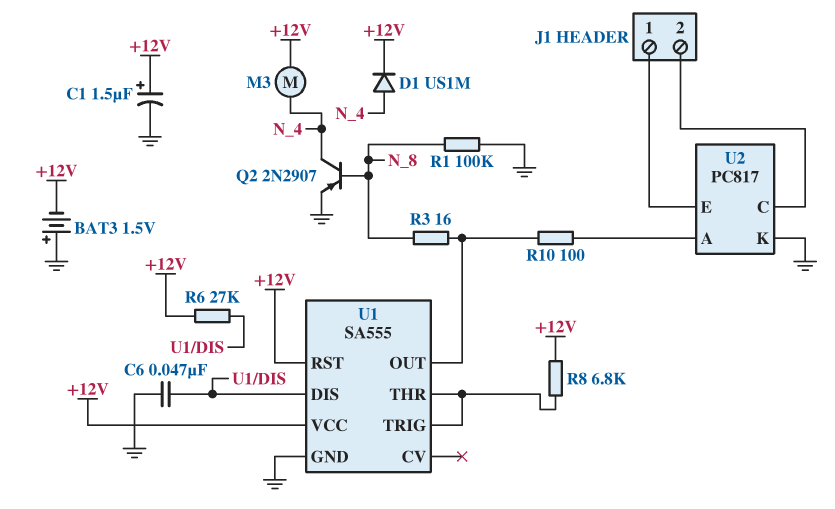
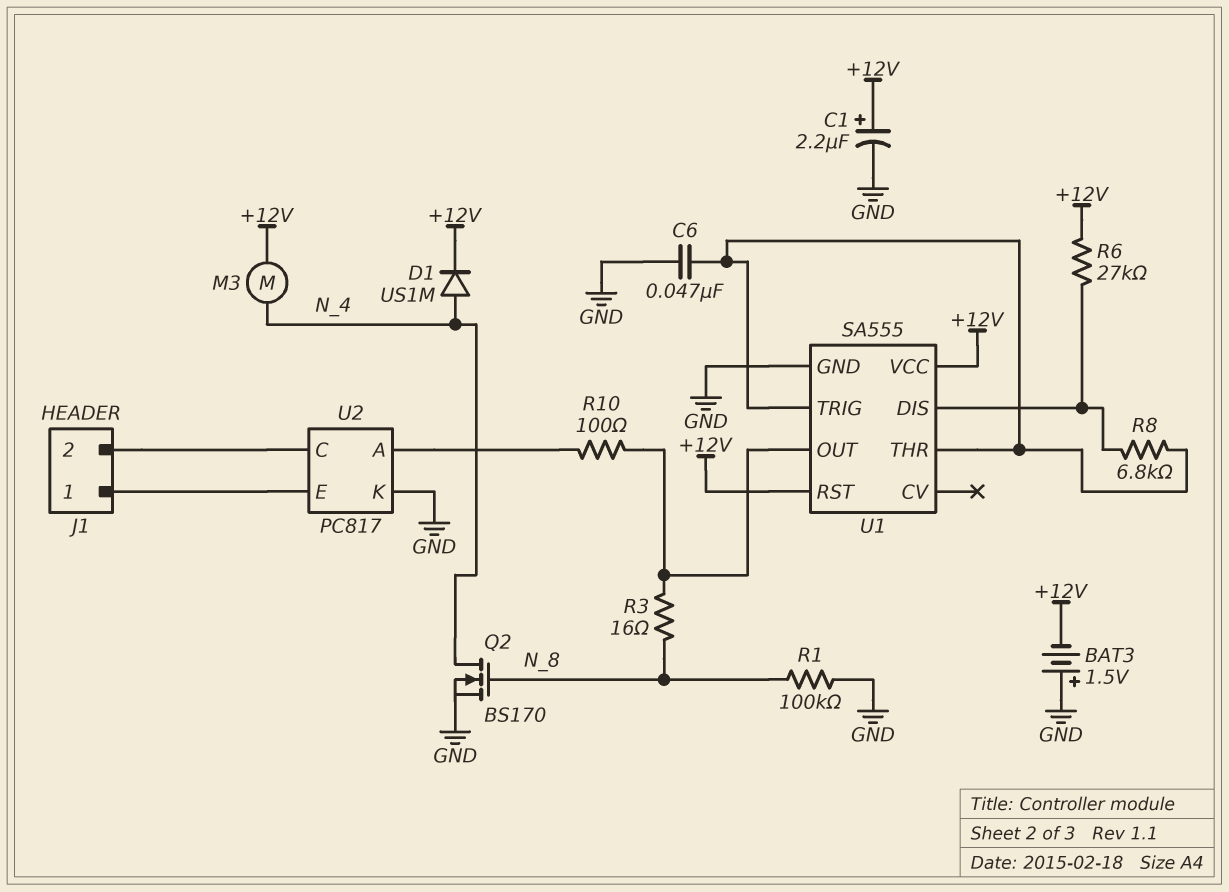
C1: 1.5uF (plus +12V, minus GND) -> 2.2uF (plus +12V, minus GND)
C6: 47nF (GND, U1/DIS) -> 47nF (GND, U1/THR)
Q2: PNP 2N2907 (B N_8, C N_4, E GND) -> NMOS BS170 (G N_8, D N_4, S GND)
R8: 6.8k (+12V, U1/THR) -> 6.8k (U1/DIS, U1/THR)

